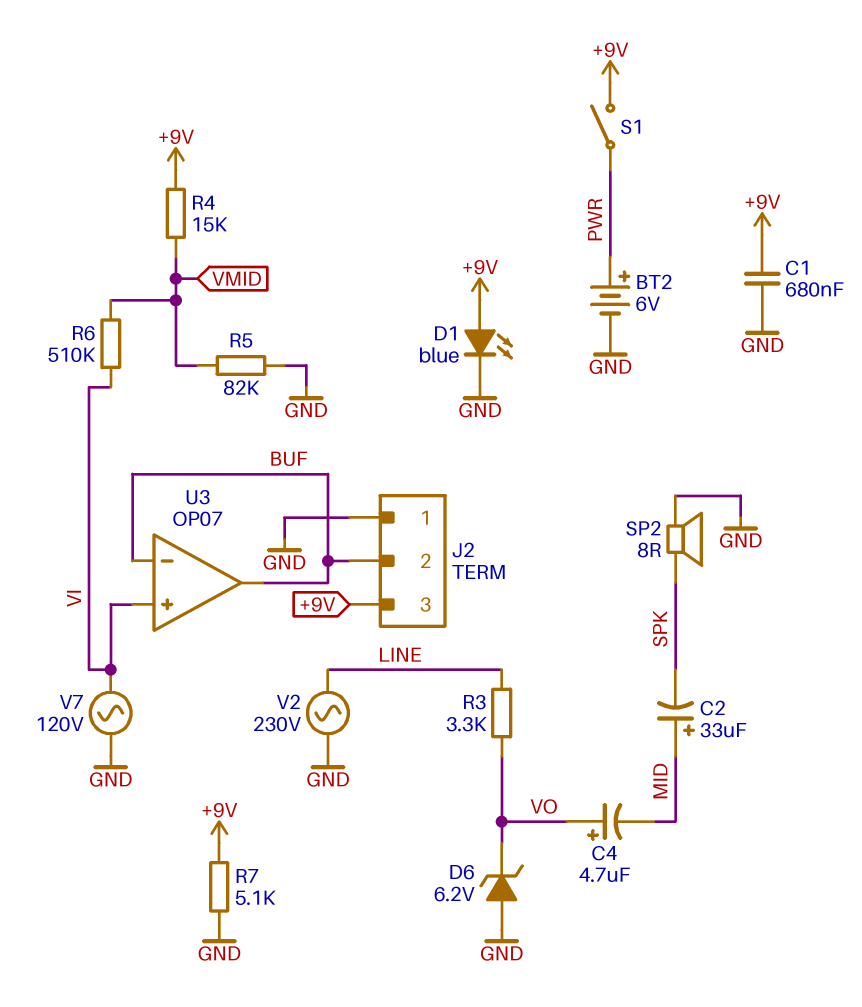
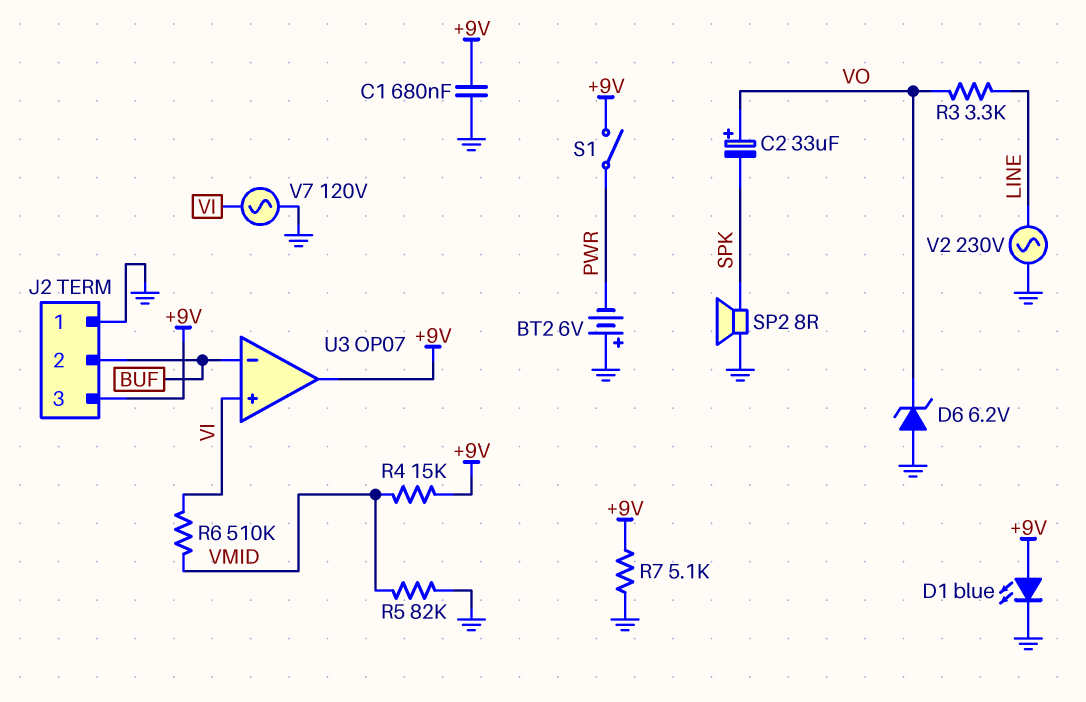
BT2: 6V (plus PWR, minus GND) -> 6V (plus GND, minus PWR)
C2: 33uF (plus MID, minus SPK) -> 33uF (plus VO, minus SPK)
C4: 4.7uF (plus VO, minus MID) -> none
U3 pin out: BUF -> +9V

